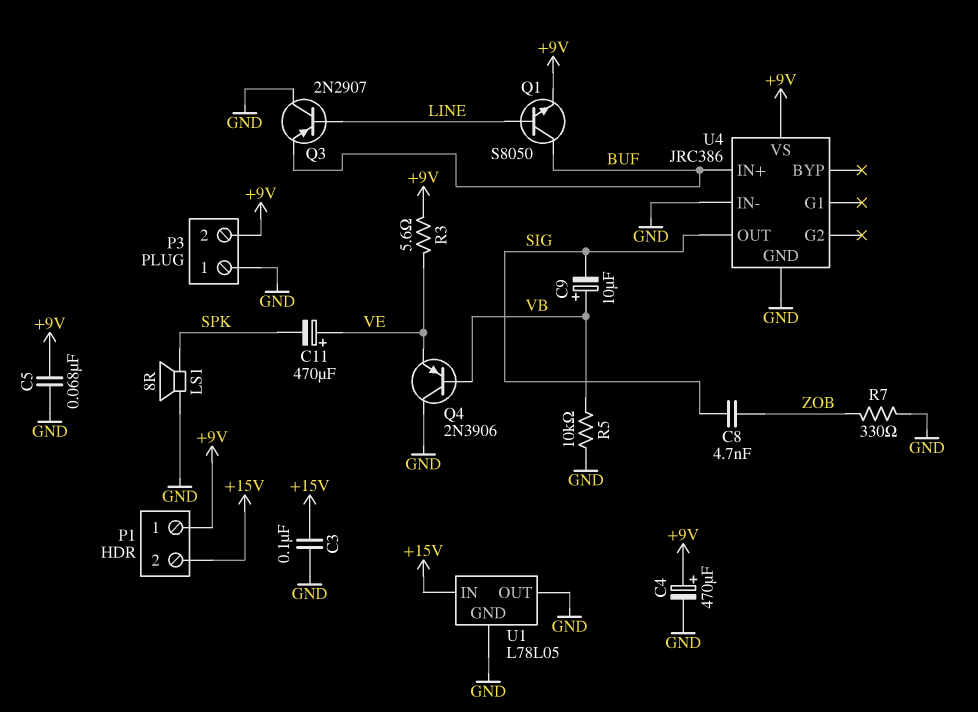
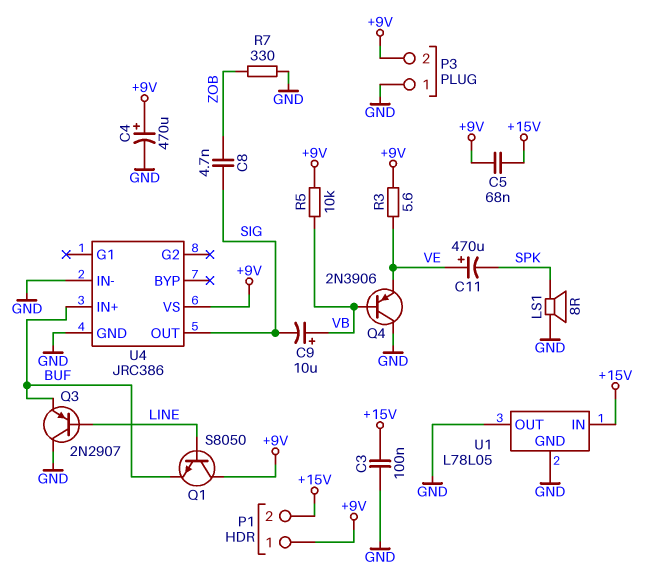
C5: 68nF (+9V, GND) -> 68nF (+9V, +15V)
Q1: NPN S8050 (B LINE, C BUF, E +9V) -> NPN S8050 (B LINE, C +9V, E BUF)
R5: 10k (GND, VB) -> 10k (+9V, VB)

